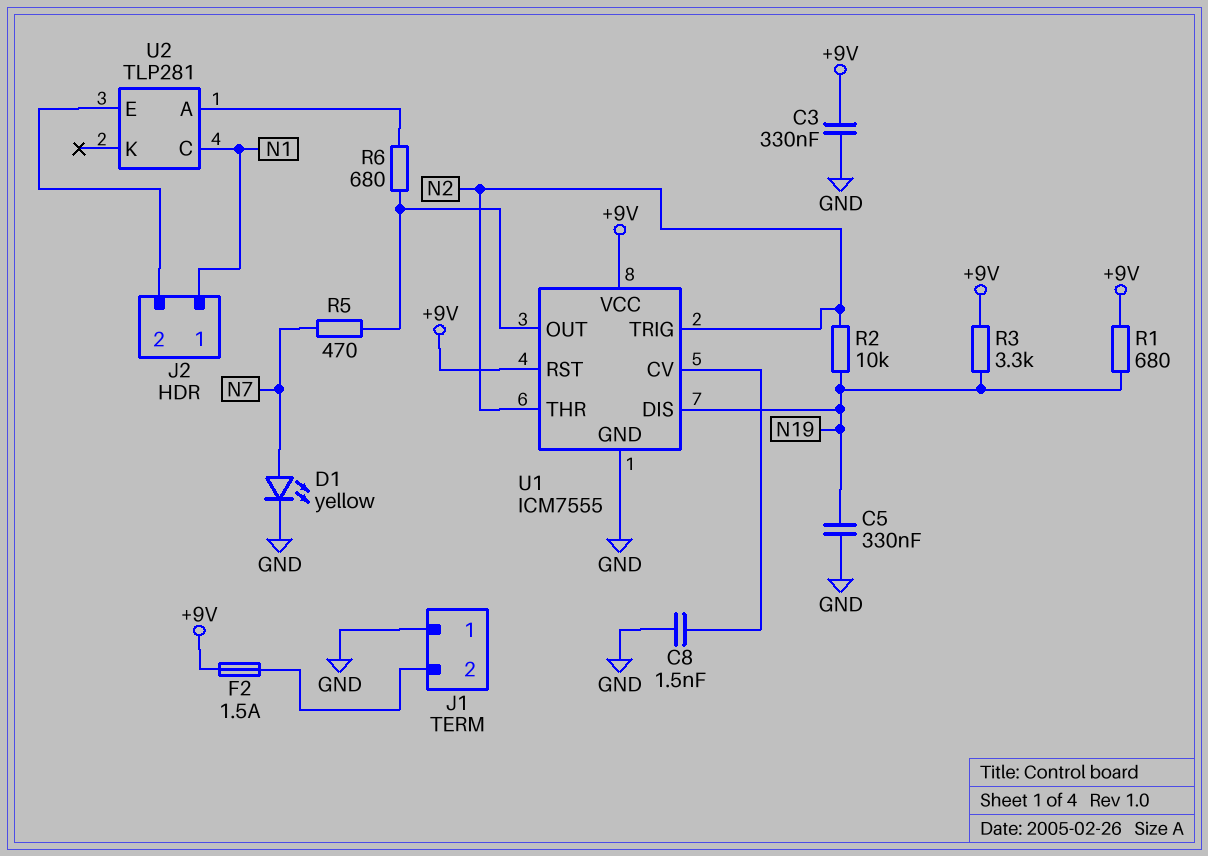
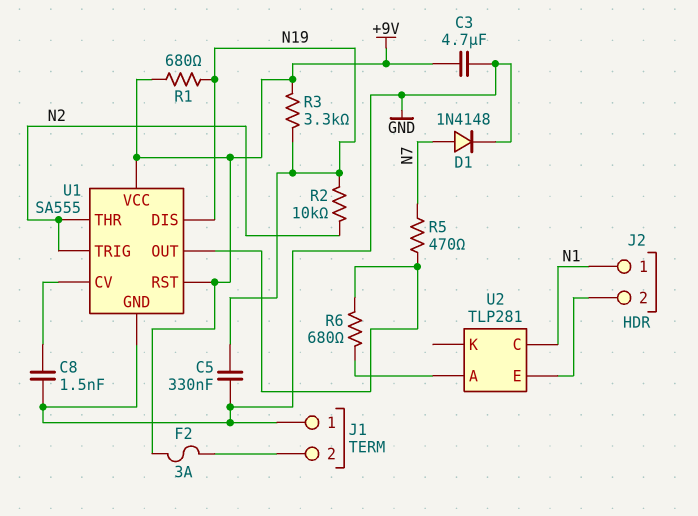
C3: 330nF (+9V, GND) -> 4.7uF (+9V, GND)
D1: LED yellow (A N7, K GND) -> diode 1N4148 (A N7, K GND)
F2: 1.5A (+9V, J1/2) -> 3A (+9V, J1/2)
U1: ICM7555 -> SA555

